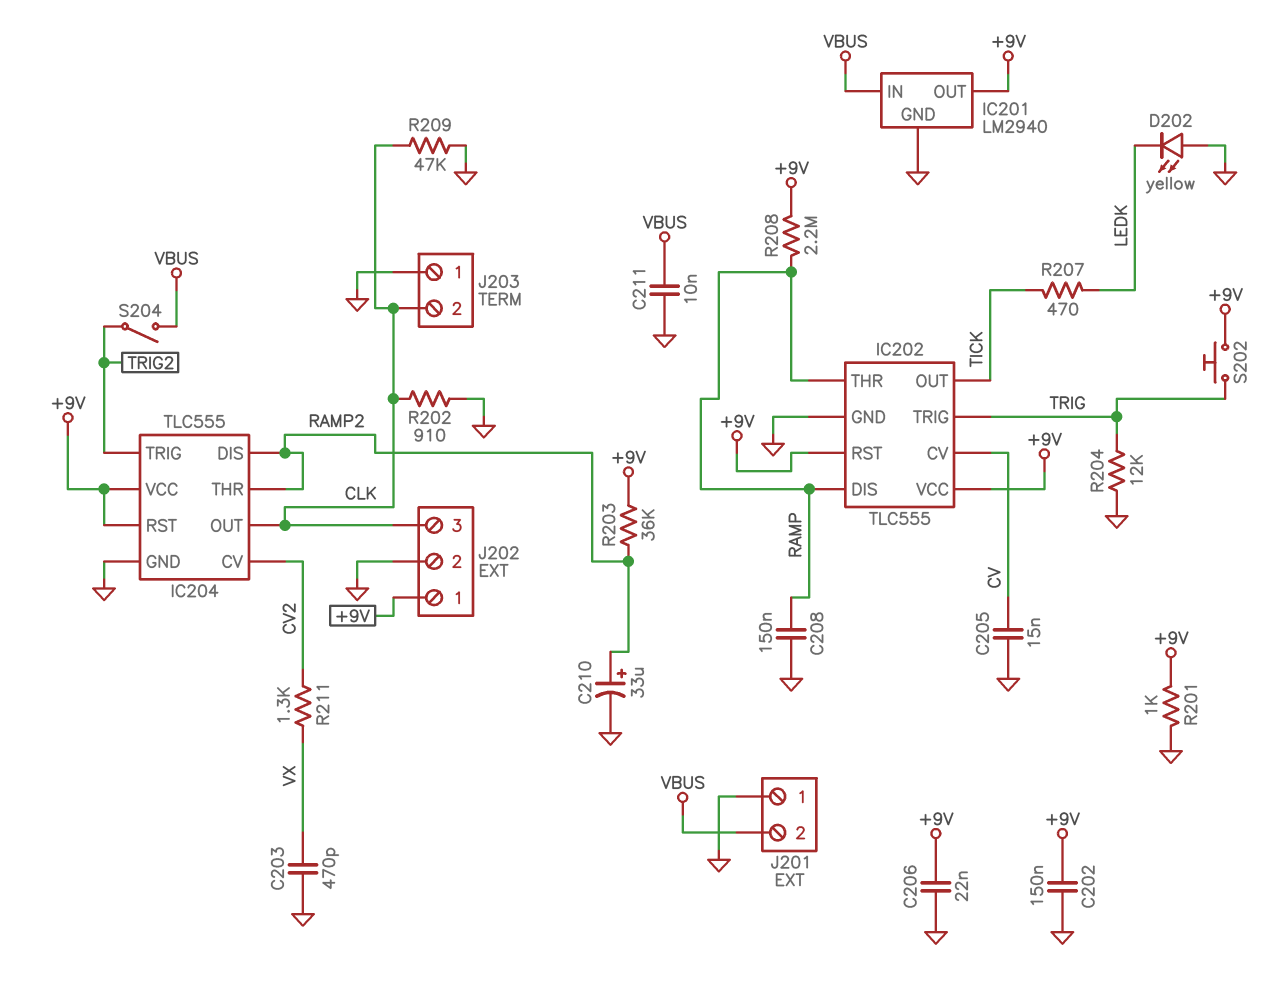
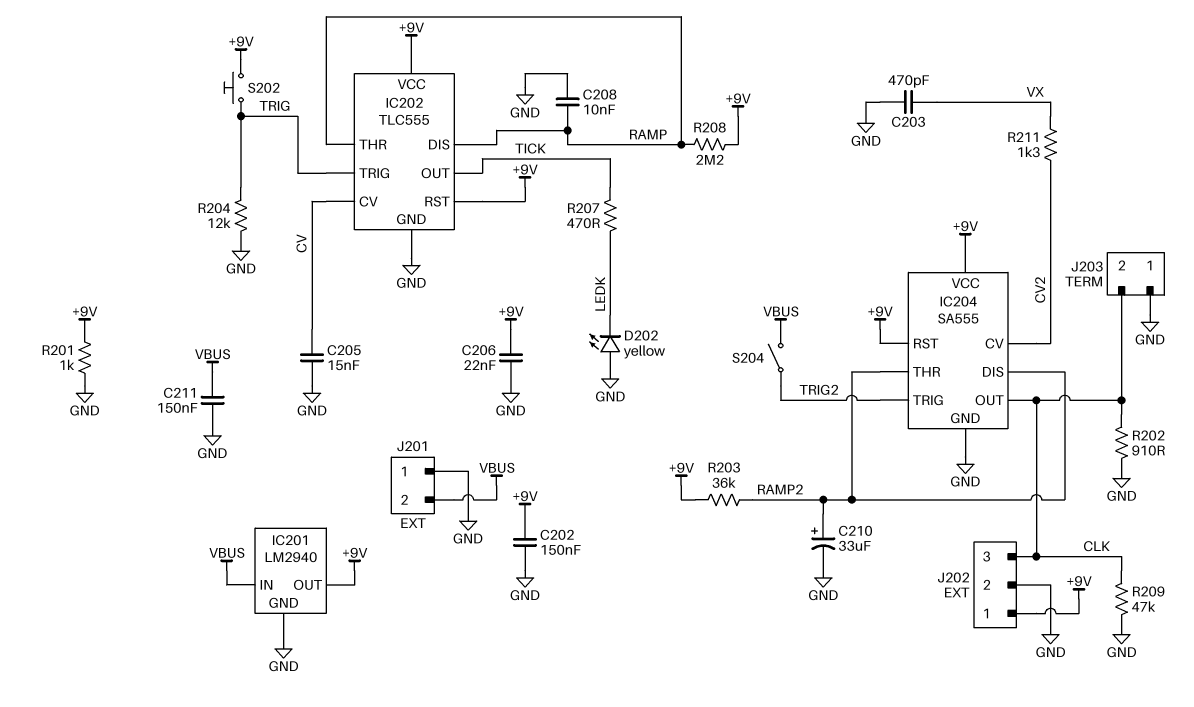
C208: 150nF (GND, RAMP) -> 10nF (GND, RAMP)
C211: 10nF (GND, VBUS) -> 150nF (GND, VBUS)
IC204: TLC555 -> SA555

